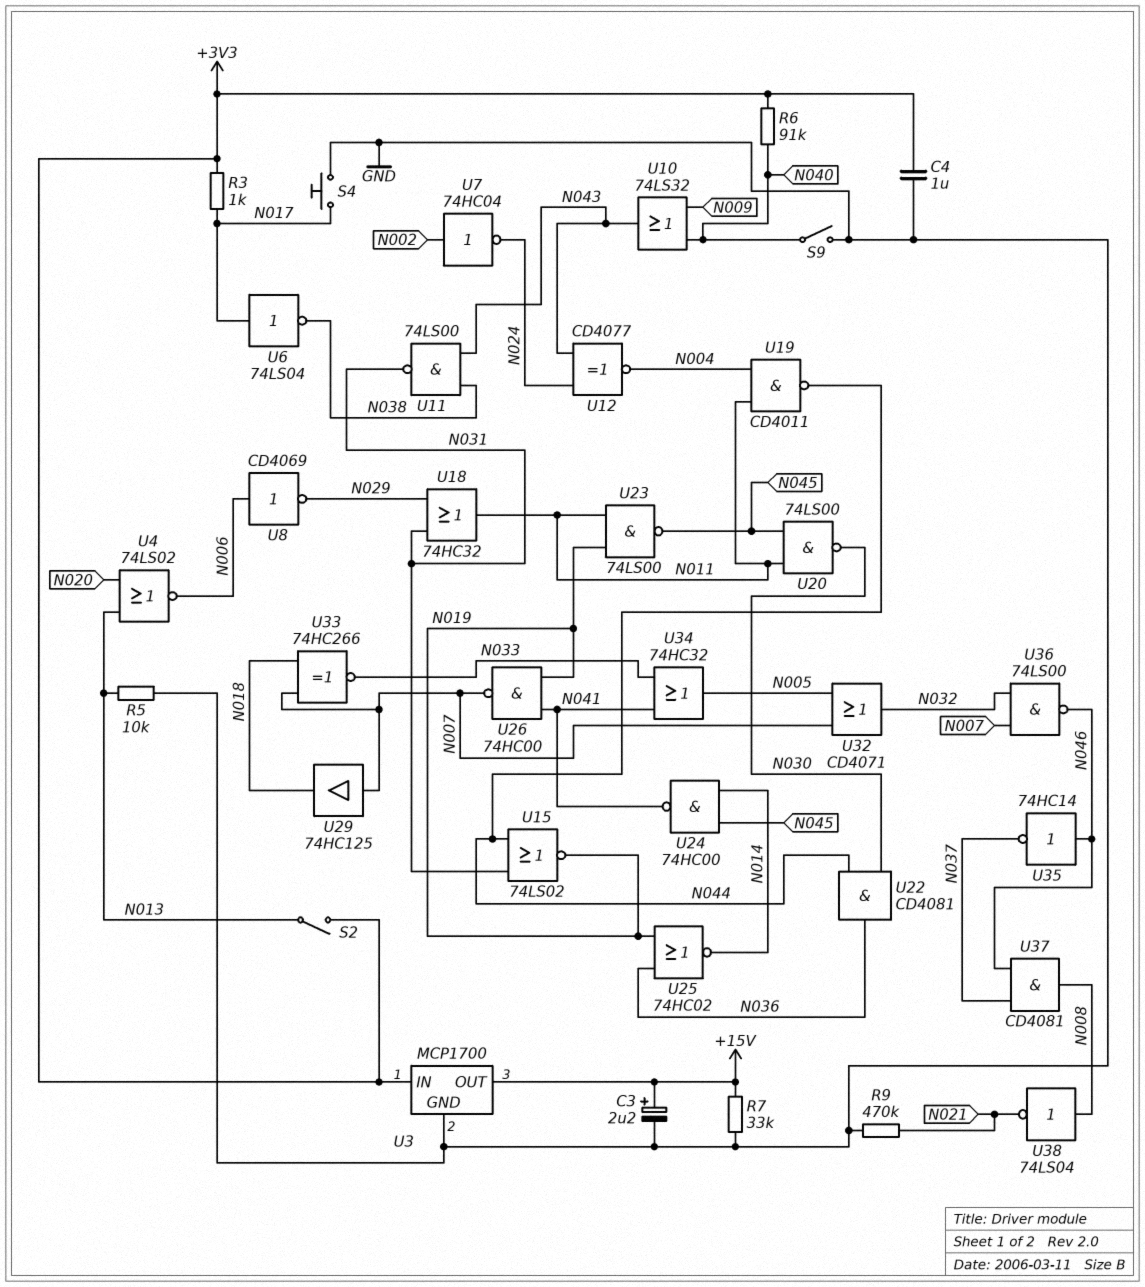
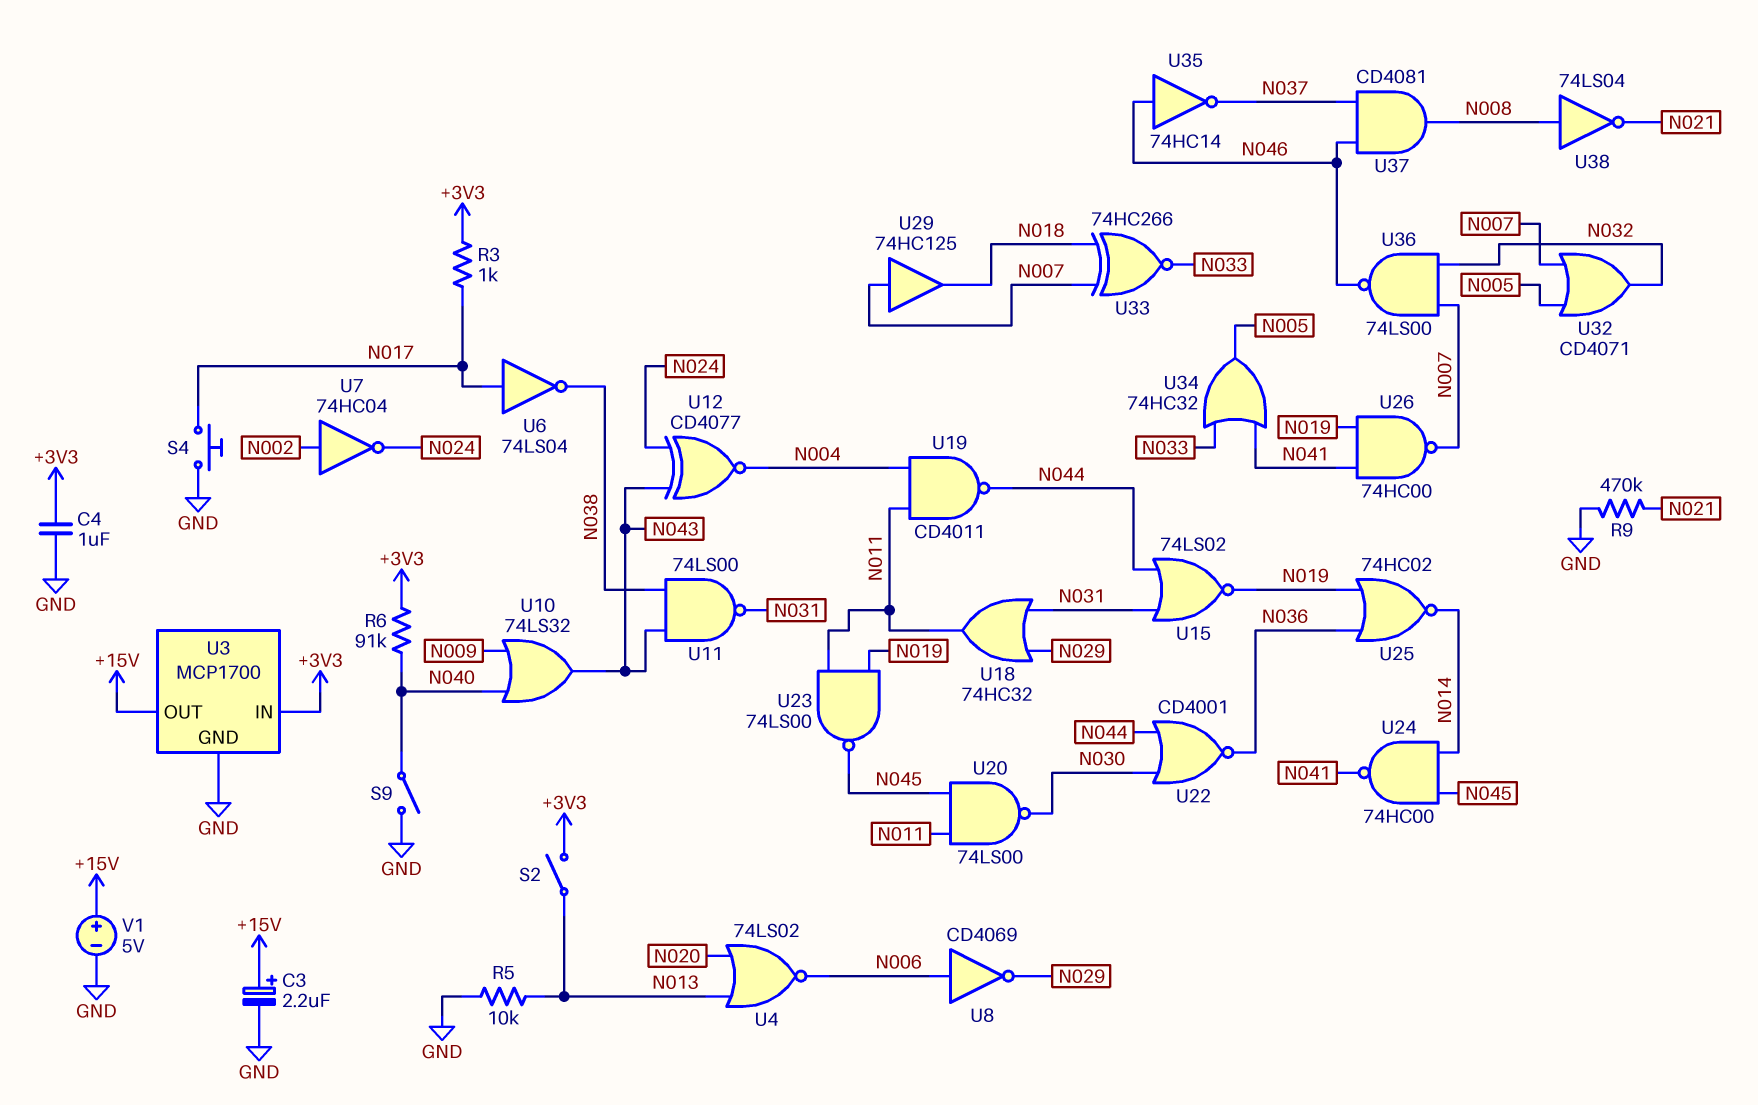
R7: 33k (+15V, GND) -> none
U22: AND CD4081 (in N030, in N044, out N036) -> NOR CD4001 (in N030, in N044, out N036)
V1: none -> 5V (plus +15V, minus GND)

